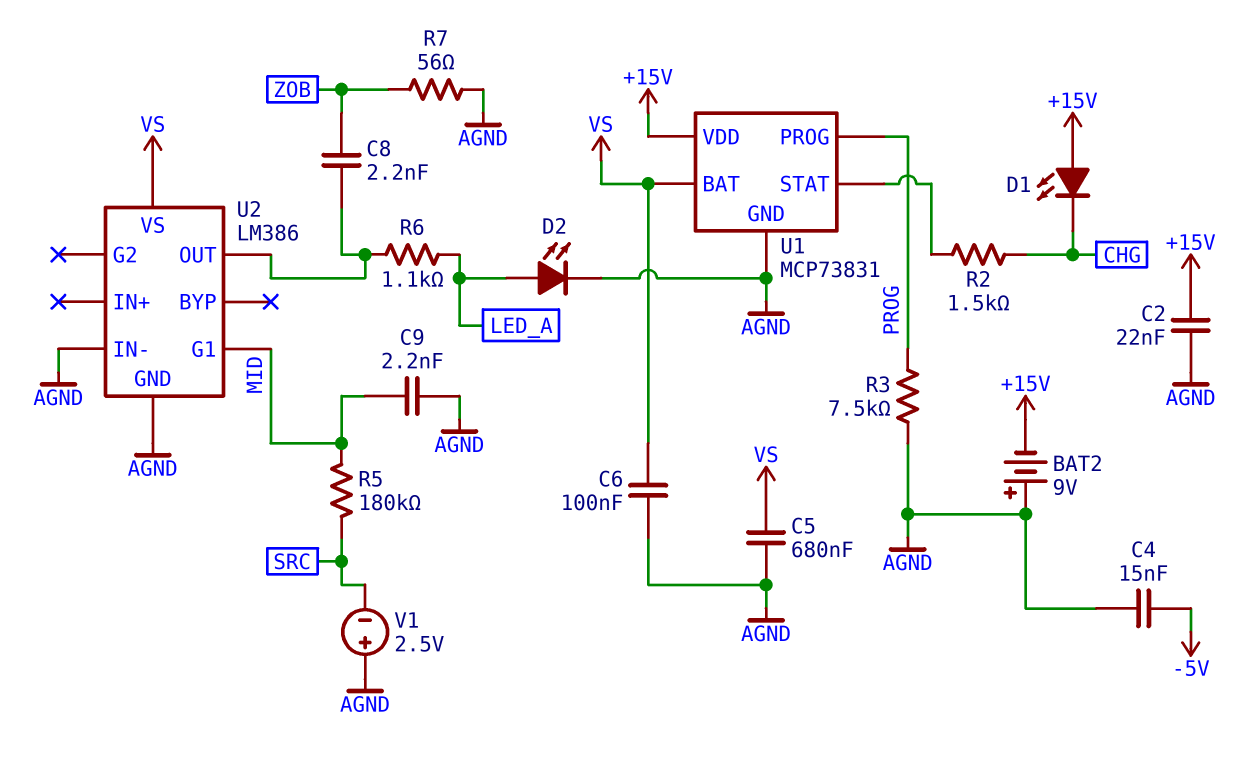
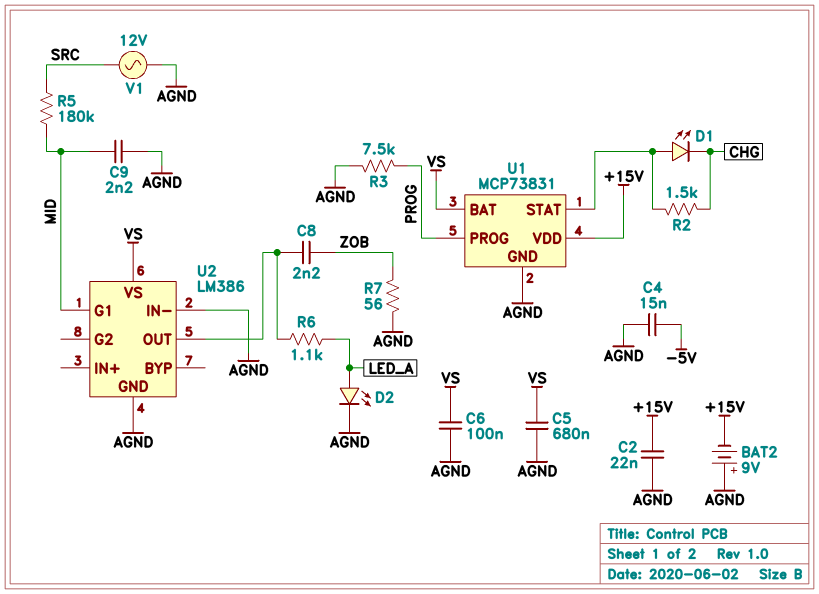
D1: LED (A +15V, K CHG) -> LED (A U1/STAT, K CHG)
V1: 2.5V (plus AGND, minus SRC) -> AC 12V (AGND, SRC)

